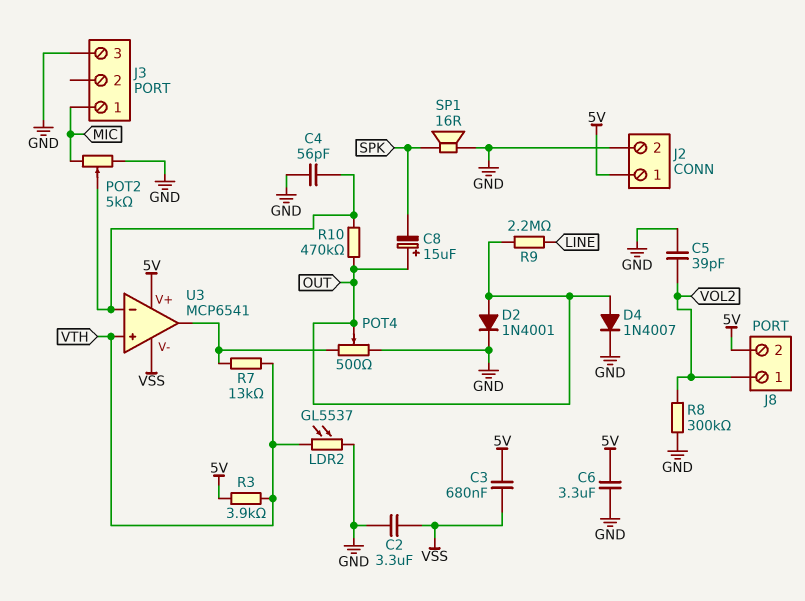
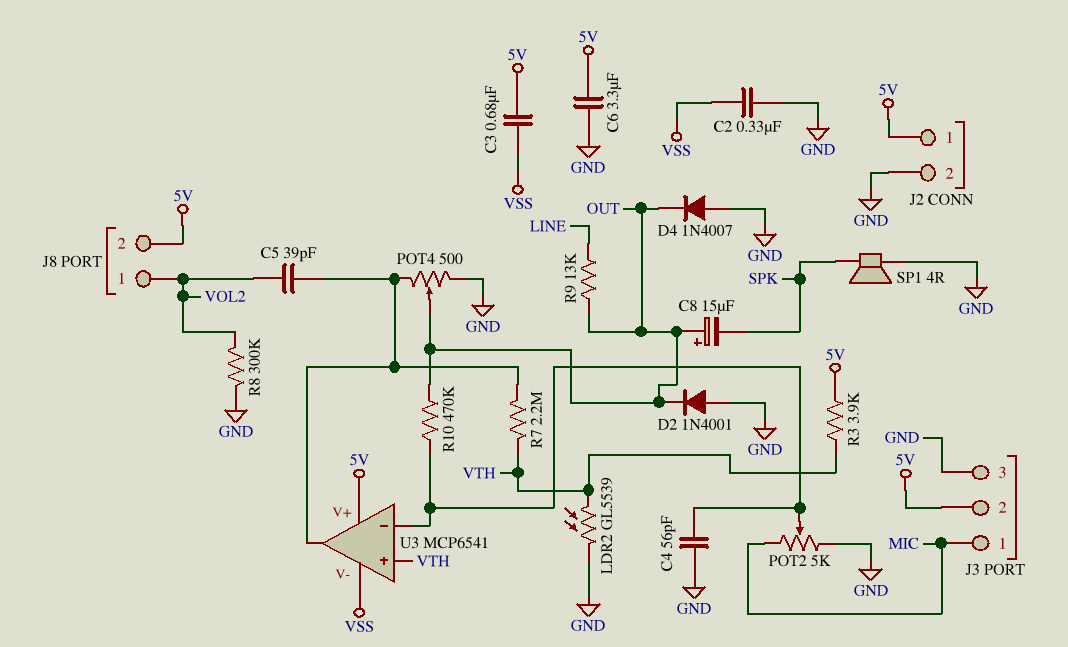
C2: 3.3uF (GND, VSS) -> 330nF (GND, VSS)
C5: 39pF (GND, VOL2) -> 39pF (U3/out, VOL2)
D2: diode 1N4001 (A OUT, K GND) -> diode 1N4001 (A GND, K OUT)
D4: diode 1N4007 (A OUT, K GND) -> diode 1N4007 (A GND, K OUT)
J3 pin 2: none -> 5V
LDR2: GL5537 (GND, VTH) -> GL5539 (GND, VTH)
R7: 13k (U3/out, VTH) -> 2.2M (U3/out, VTH)
R9: 2.2M (LINE, OUT) -> 13k (LINE, OUT)
SP1: speaker 16R (GND, SPK) -> speaker 4R (GND, SPK)

